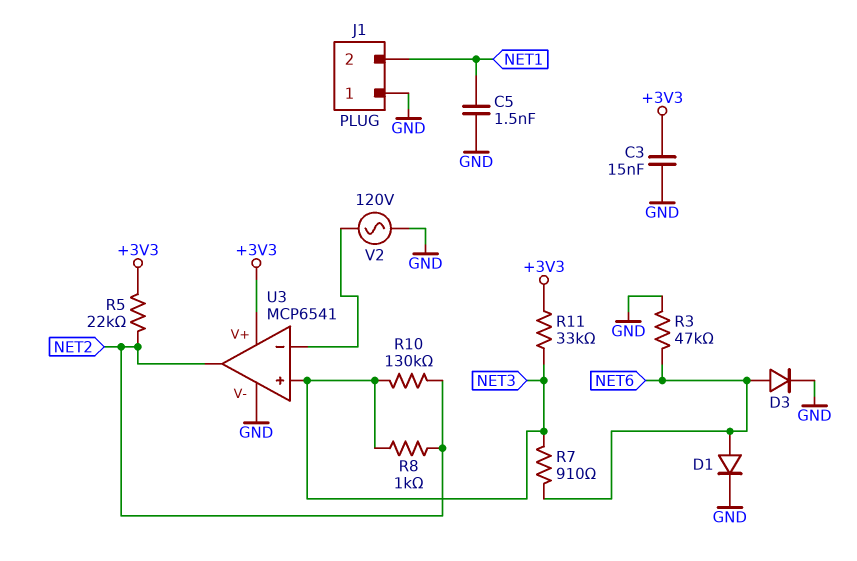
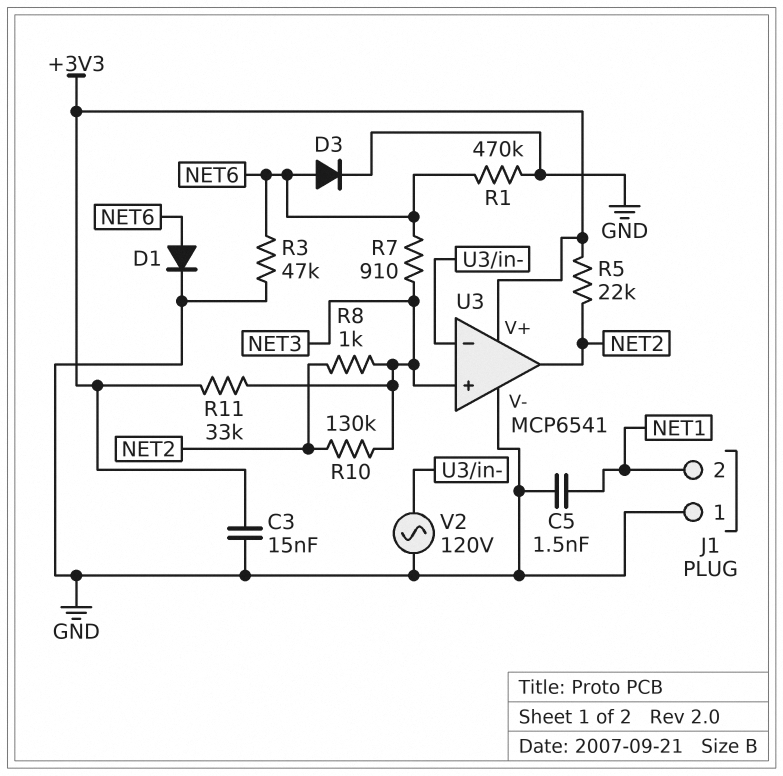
R1: none -> 470k (GND, NET6)

